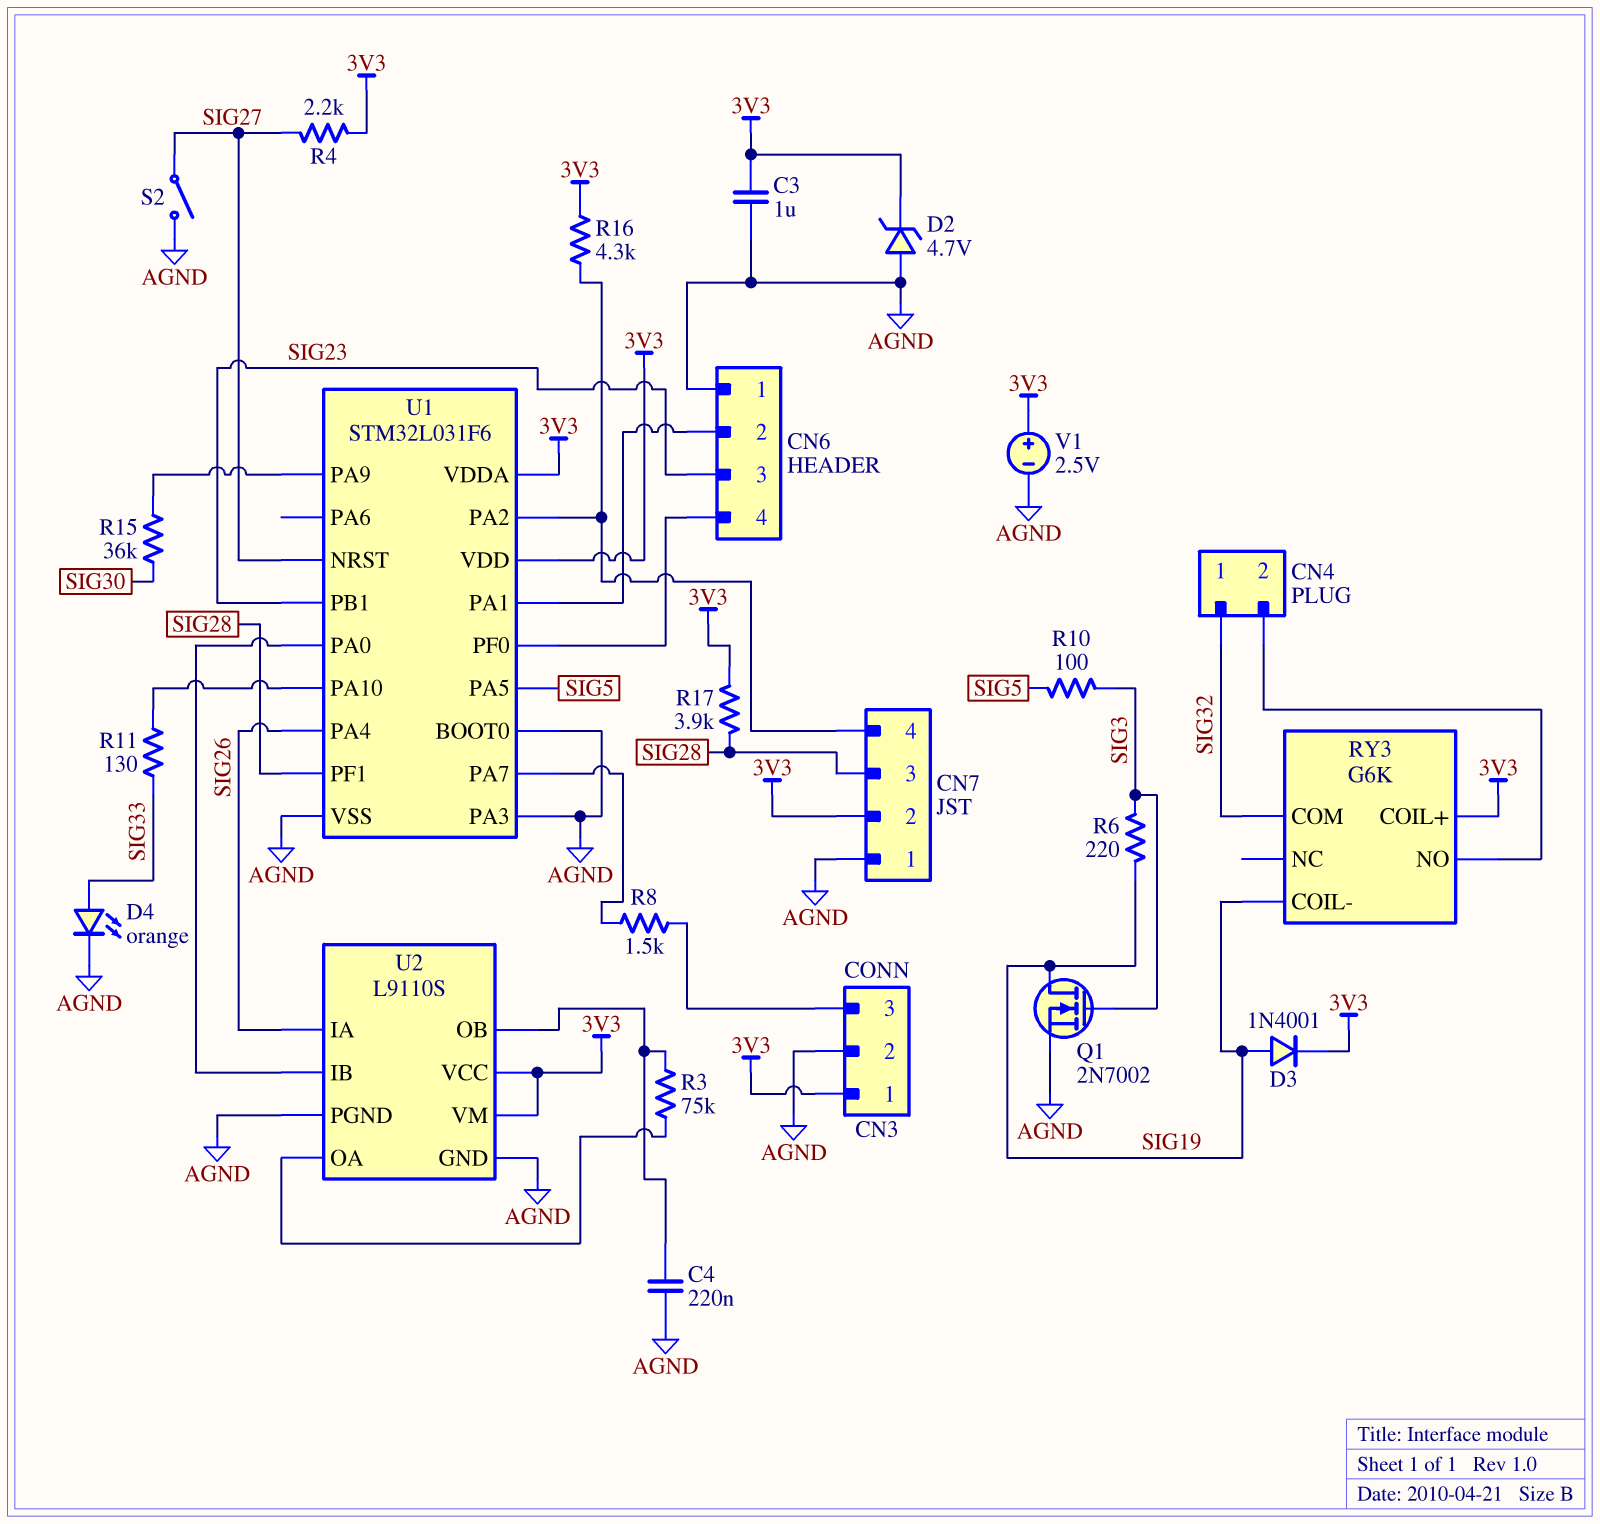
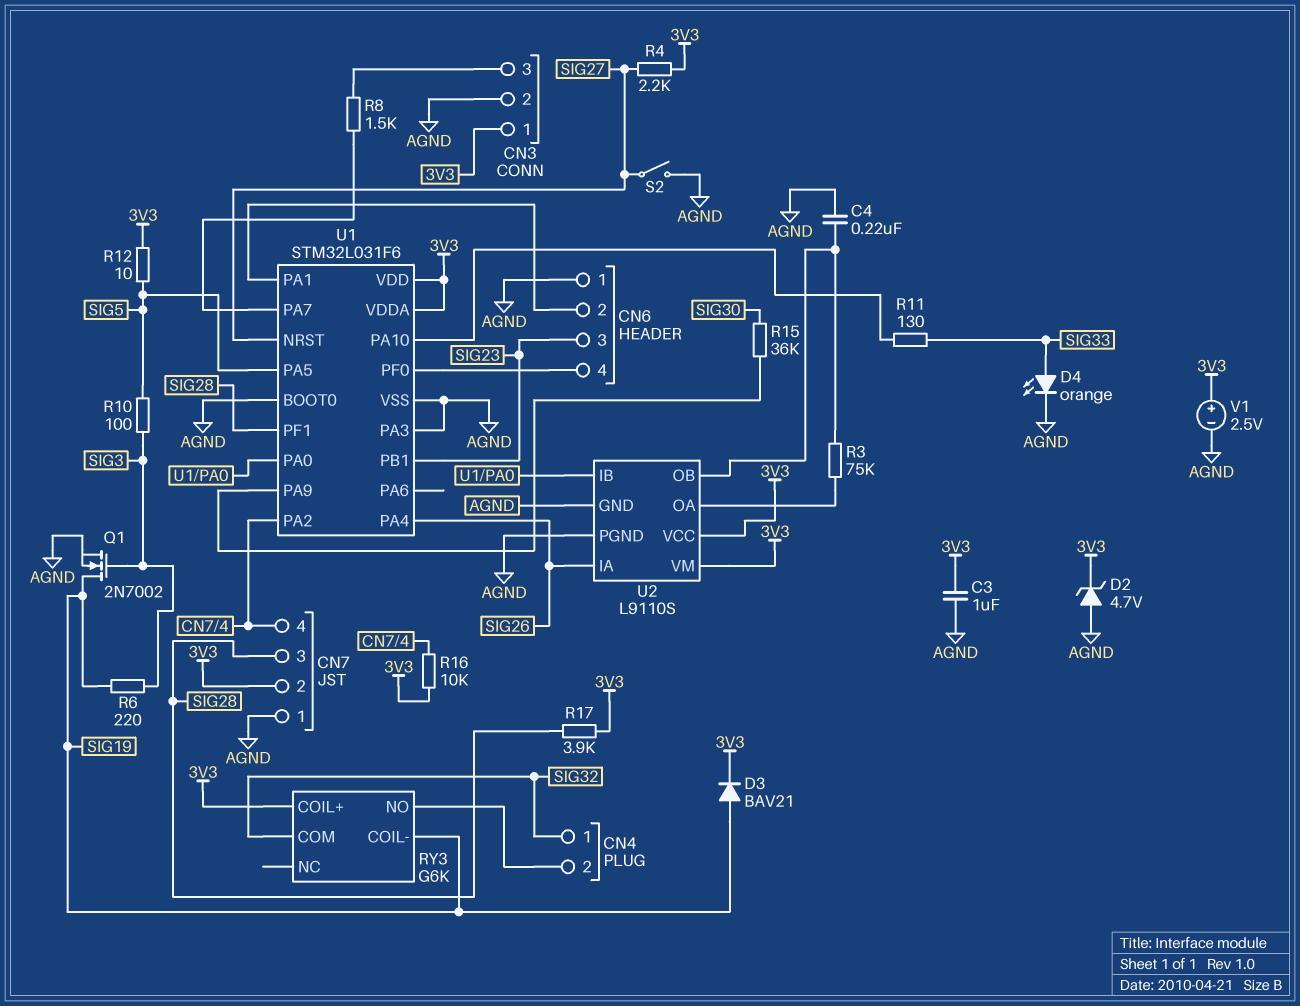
D3: diode 1N4001 (A SIG19, K 3V3) -> diode BAV21 (A SIG19, K 3V3)
R12: none -> 10 (3V3, SIG5)
R16: 4.3k (3V3, CN7/4) -> 10k (3V3, CN7/4)

